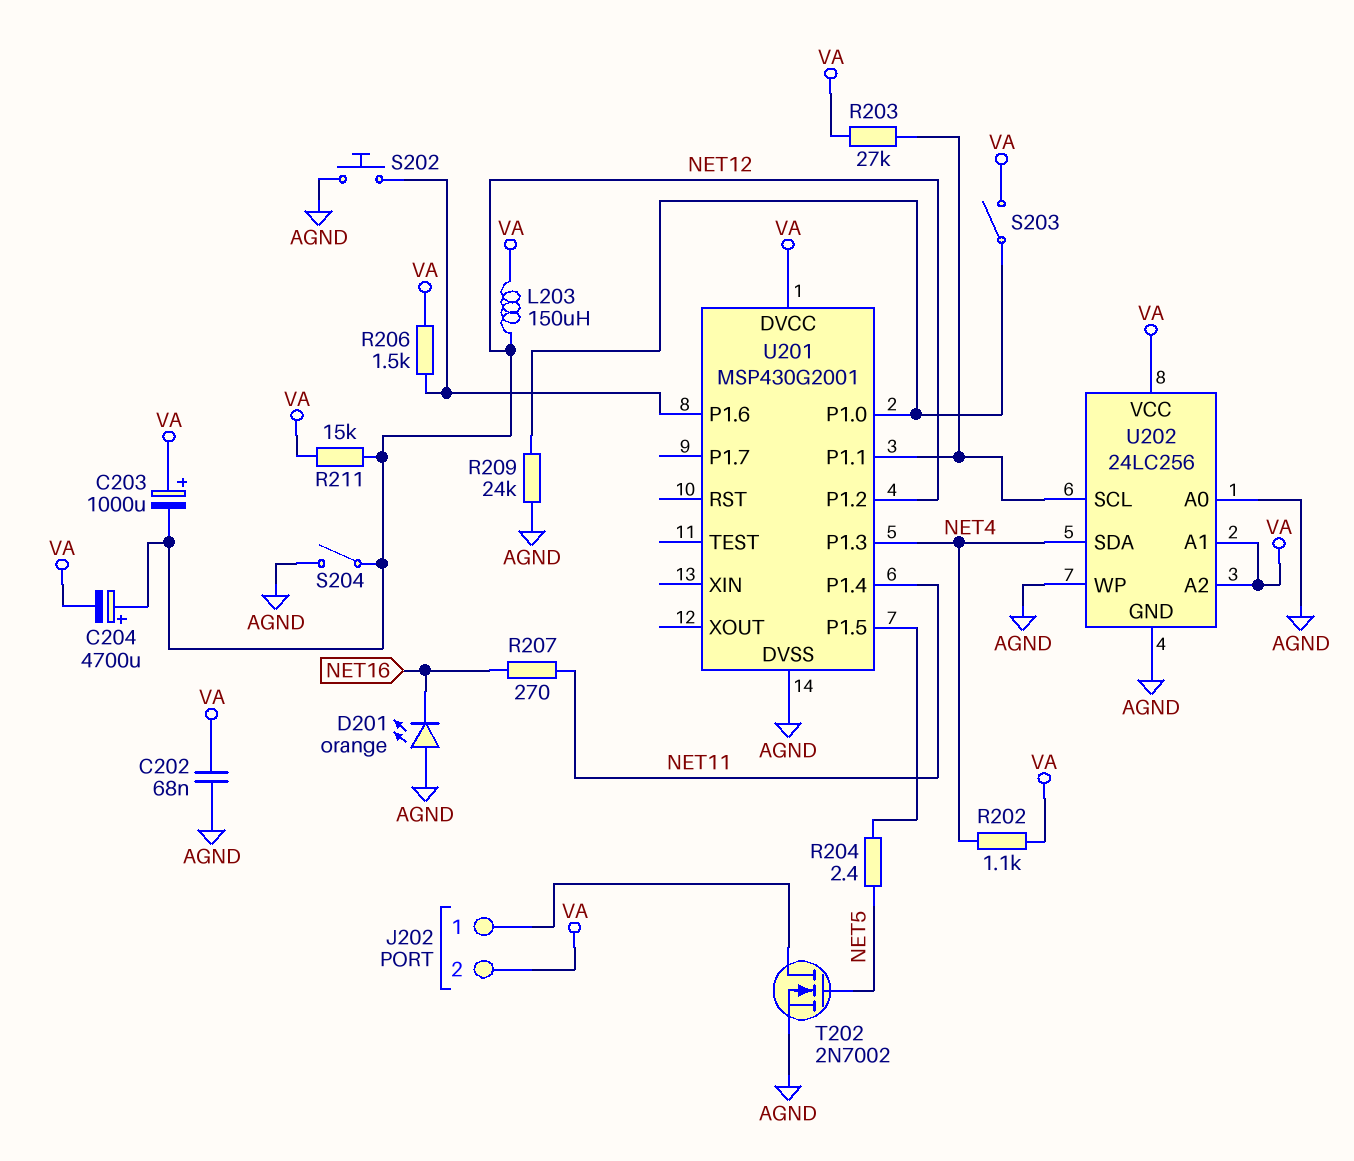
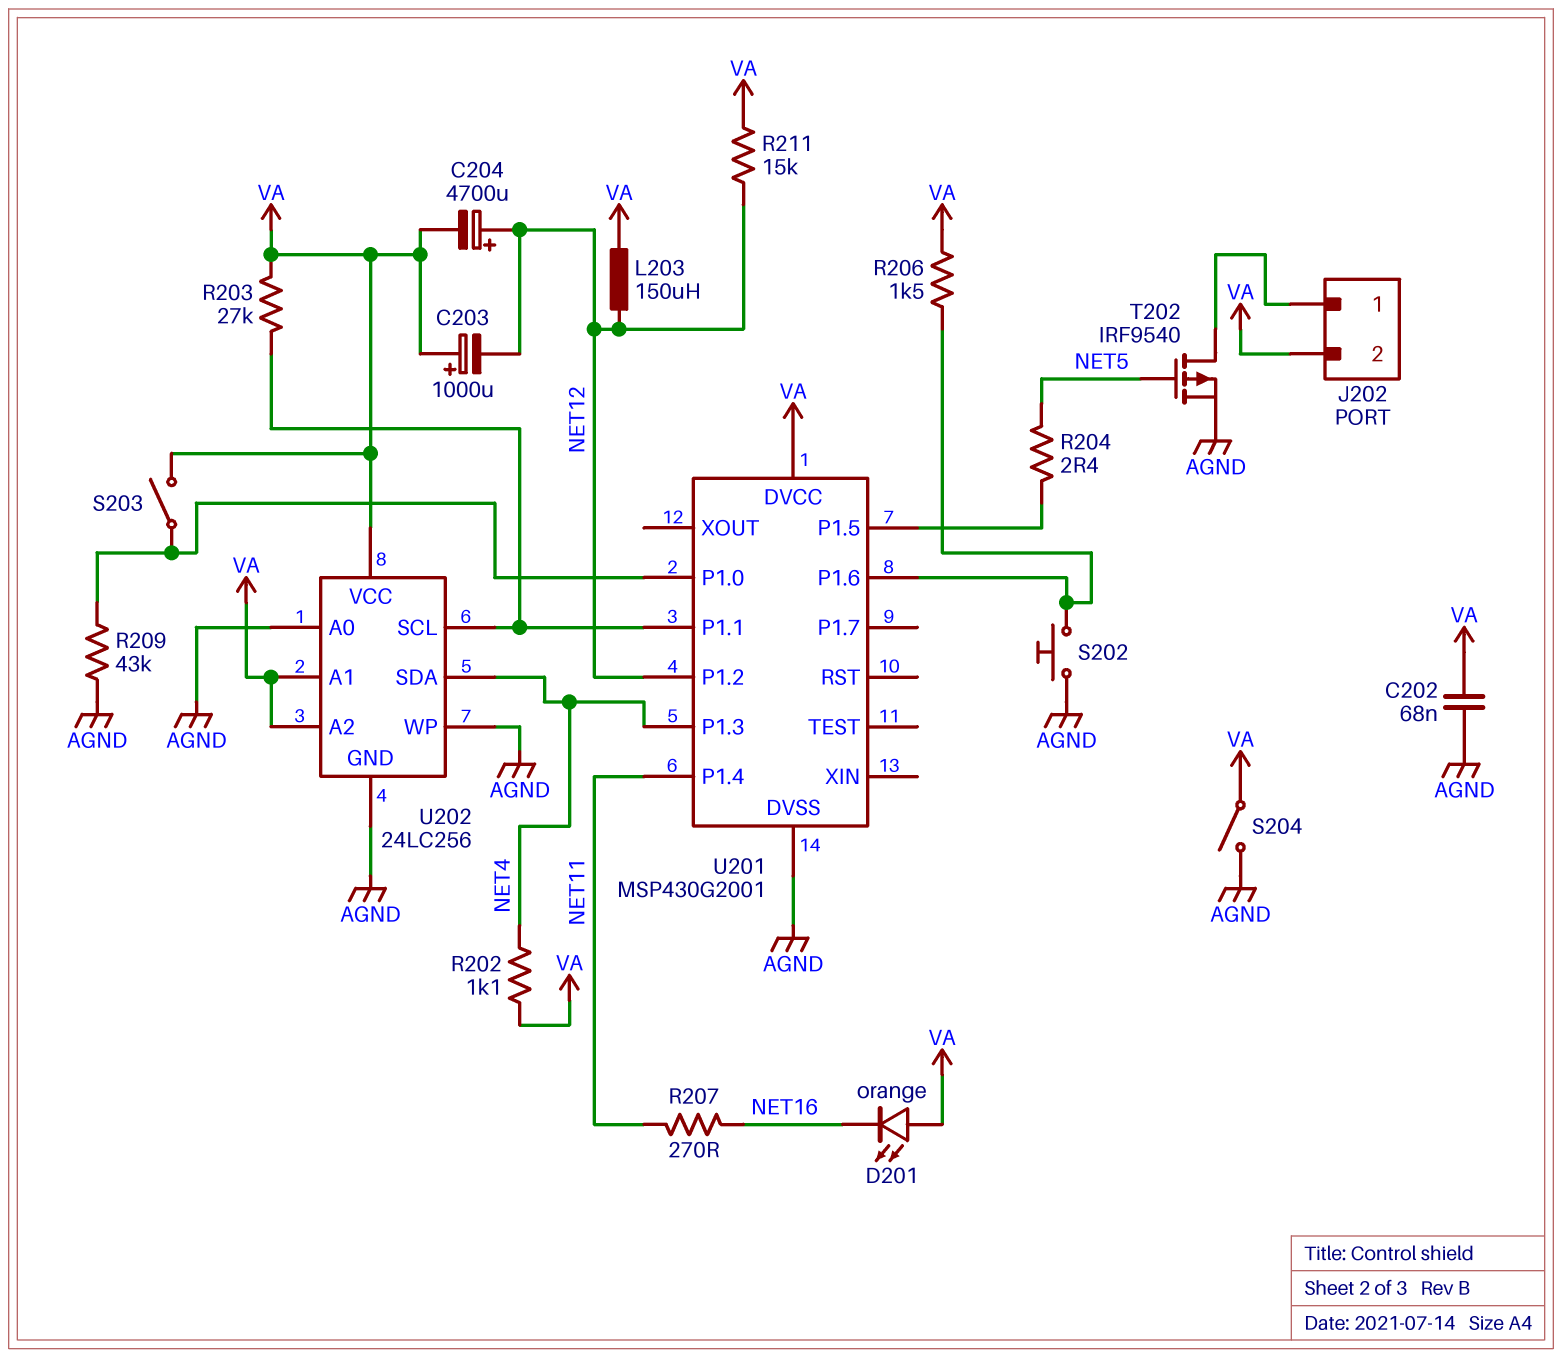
D201: LED orange (A AGND, K NET16) -> LED orange (A VA, K NET16)
R209: 24k (AGND, U201/P1.0) -> 43k (AGND, U201/P1.0)
S204: switch (AGND, NET12) -> switch (AGND, VA)
T202: NMOS 2N7002 (G NET5, D J202/1, S AGND) -> PMOS IRF9540 (G NET5, D J202/1, S AGND)

